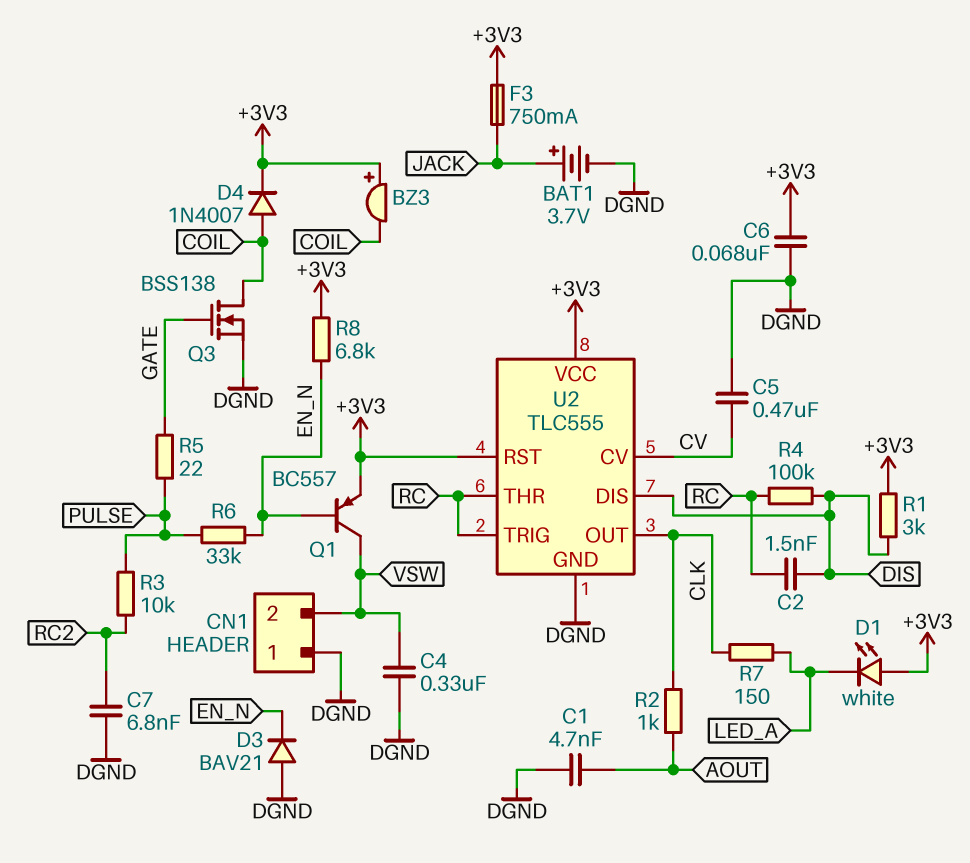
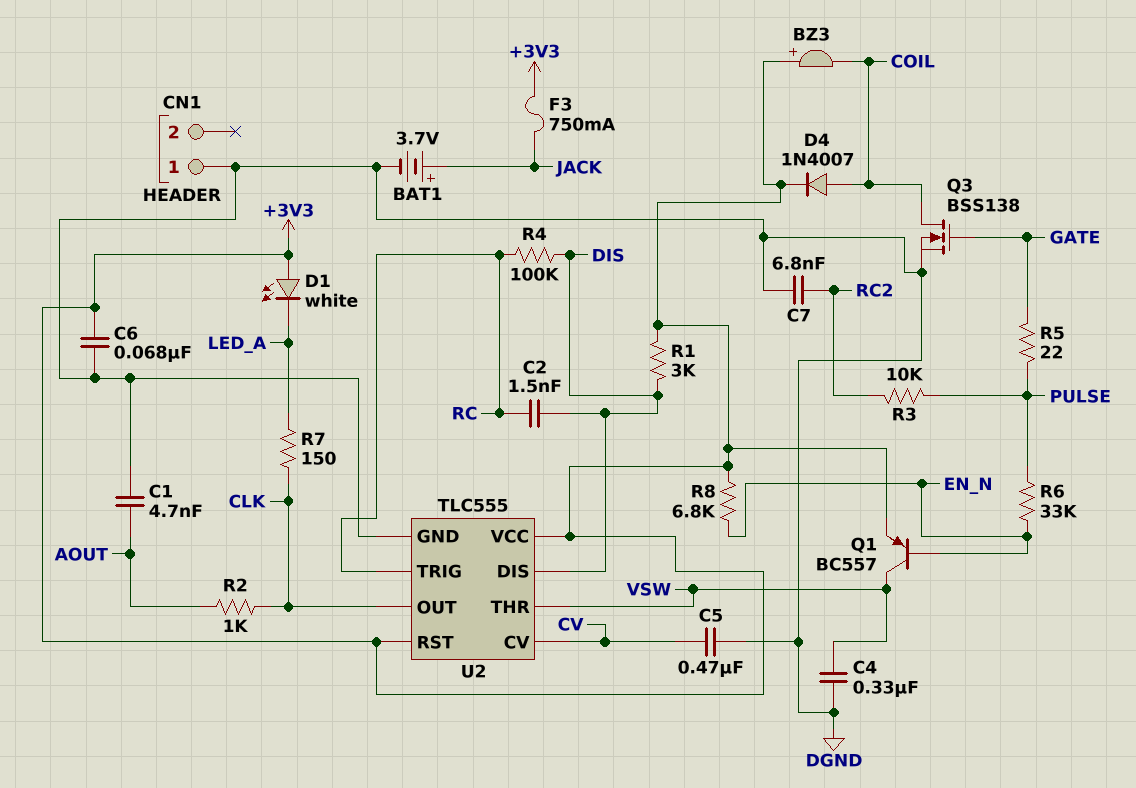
CN1 pin 2: VSW -> none
D3: diode BAV21 (A DGND, K EN_N) -> none
U2 pin THR: RC -> VSW

